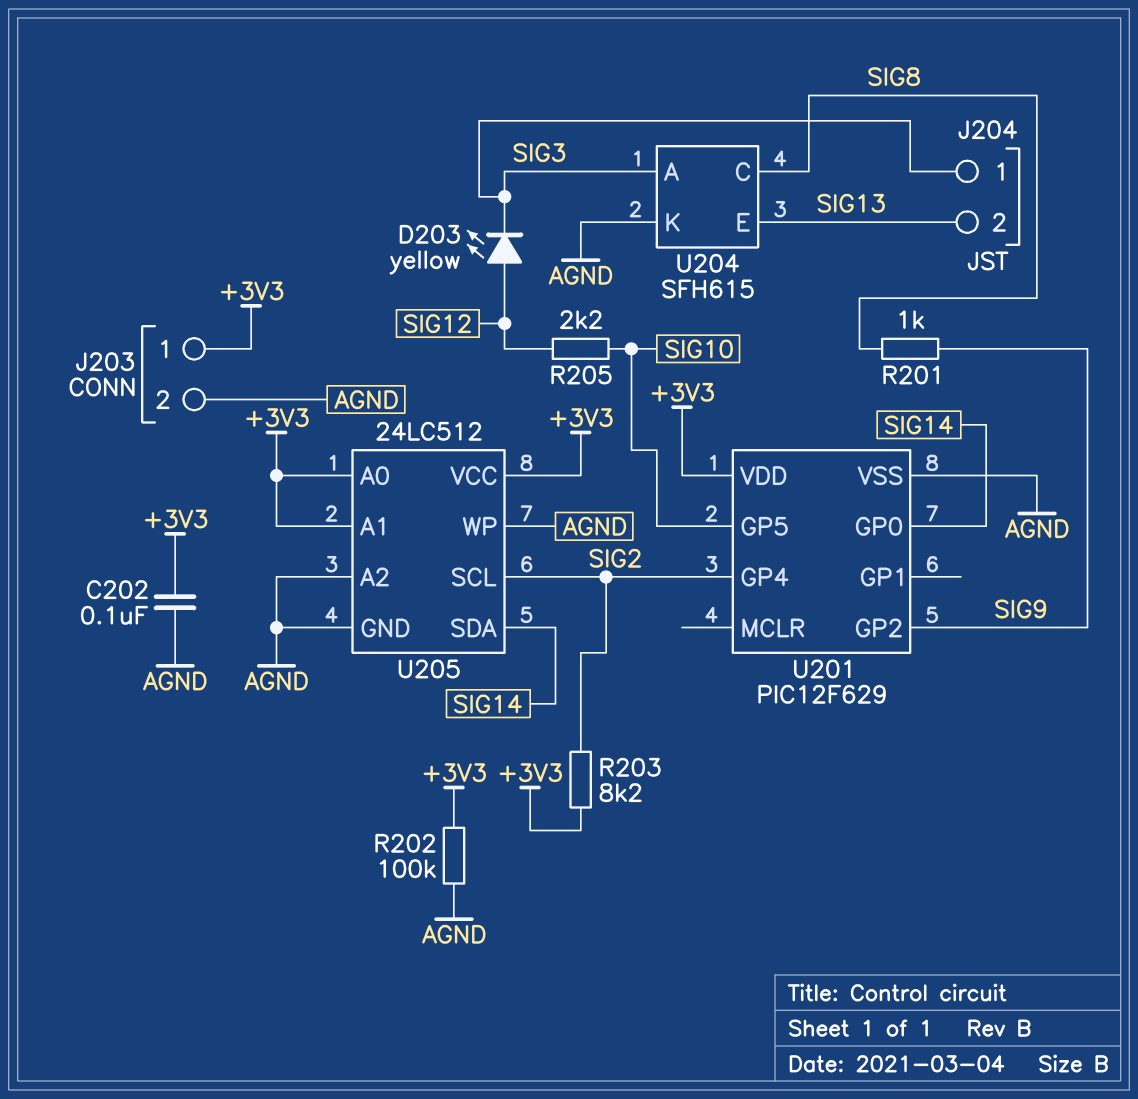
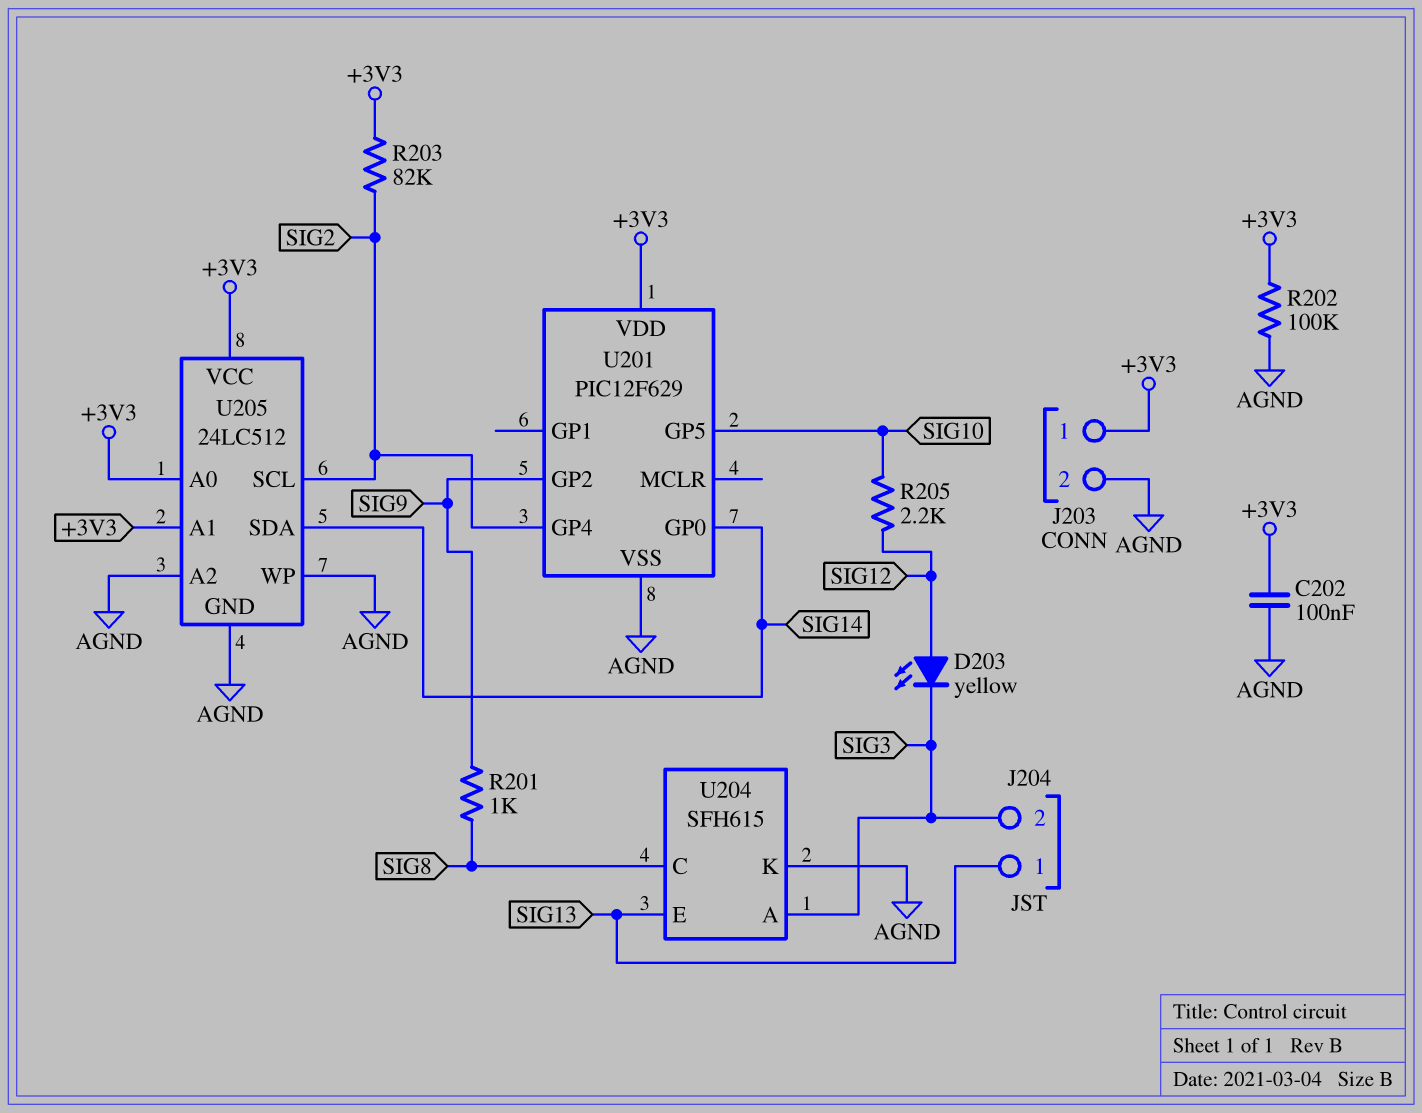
J204 pin 1: SIG3 -> SIG13
J204 pin 2: SIG13 -> SIG3
R203: 8.2k (+3V3, SIG2) -> 82k (+3V3, SIG2)

